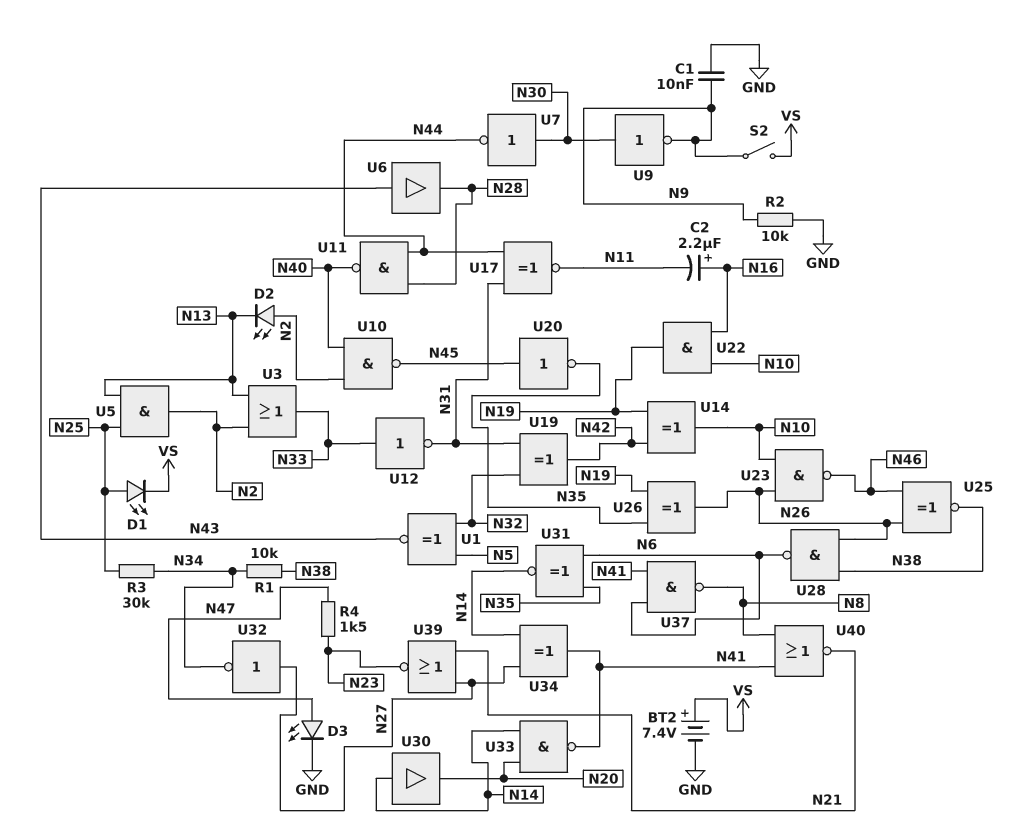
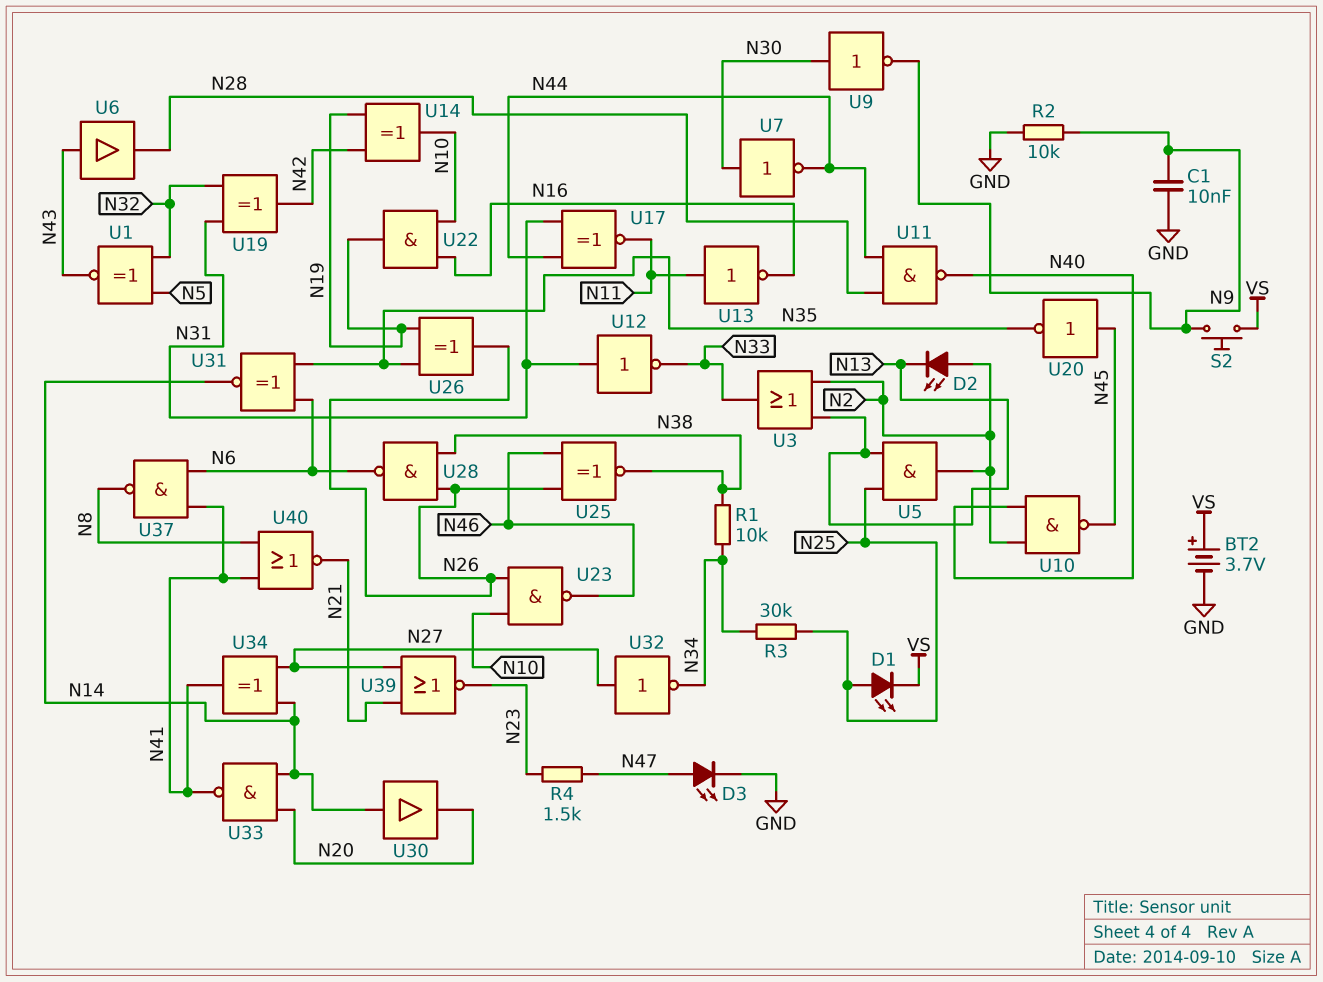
BT2: 7.4V (plus VS, minus GND) -> 3.7V (plus VS, minus GND)
C2: 2.2uF (plus N16, minus N11) -> none
S2: switch (N9, VS) -> button (N9, VS)
U12: NOT (in N33, out N31) -> NOT (in N31, out N33)
U13: none -> NOT (in N11, out N16)

